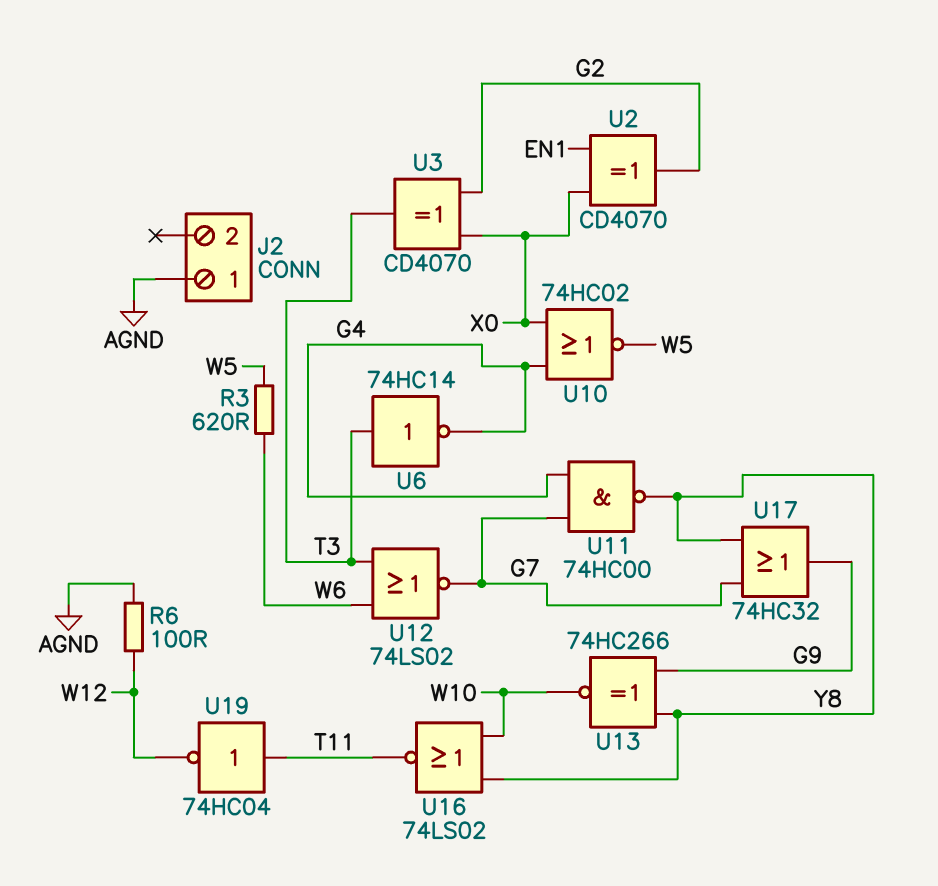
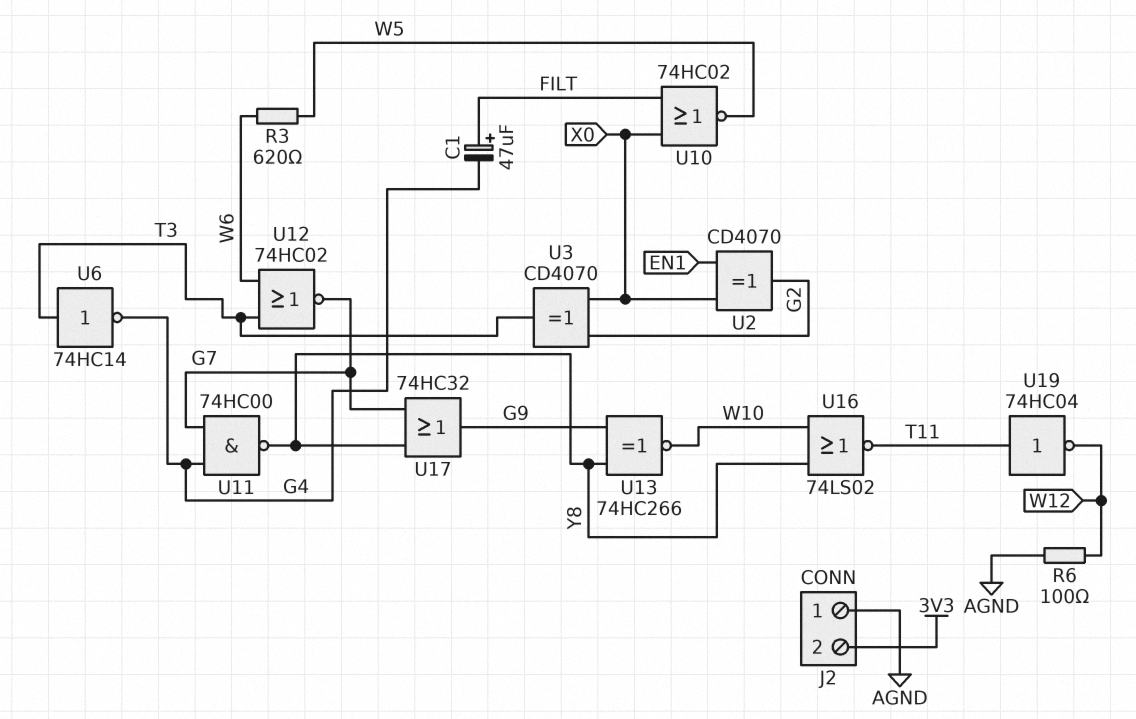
C1: none -> 47uF (plus FILT, minus G4)
J2 pin 2: none -> 3V3
U10: NOR 74HC02 (in G4, in X0, out W5) -> NOR 74HC02 (in FILT, in X0, out W5)
U12: NOR 74LS02 (in T3, in W6, out G7) -> NOR 74HC02 (in T3, in W6, out G7)

